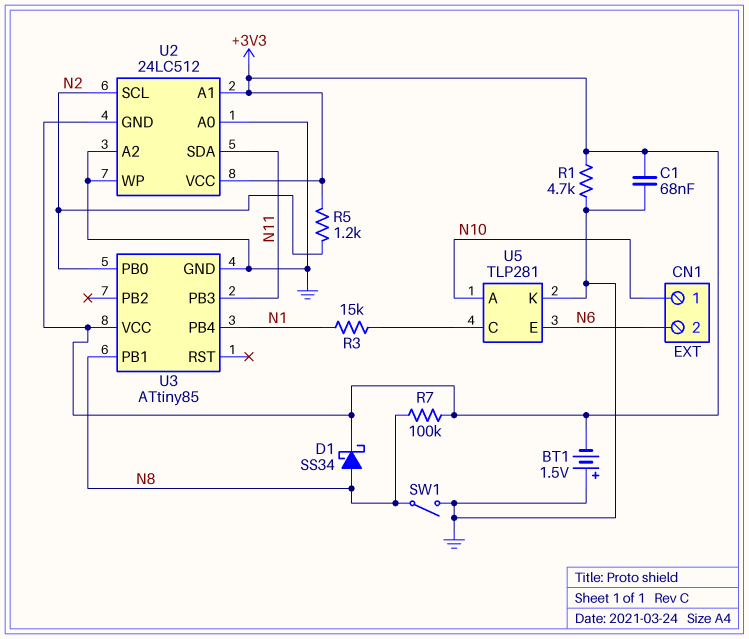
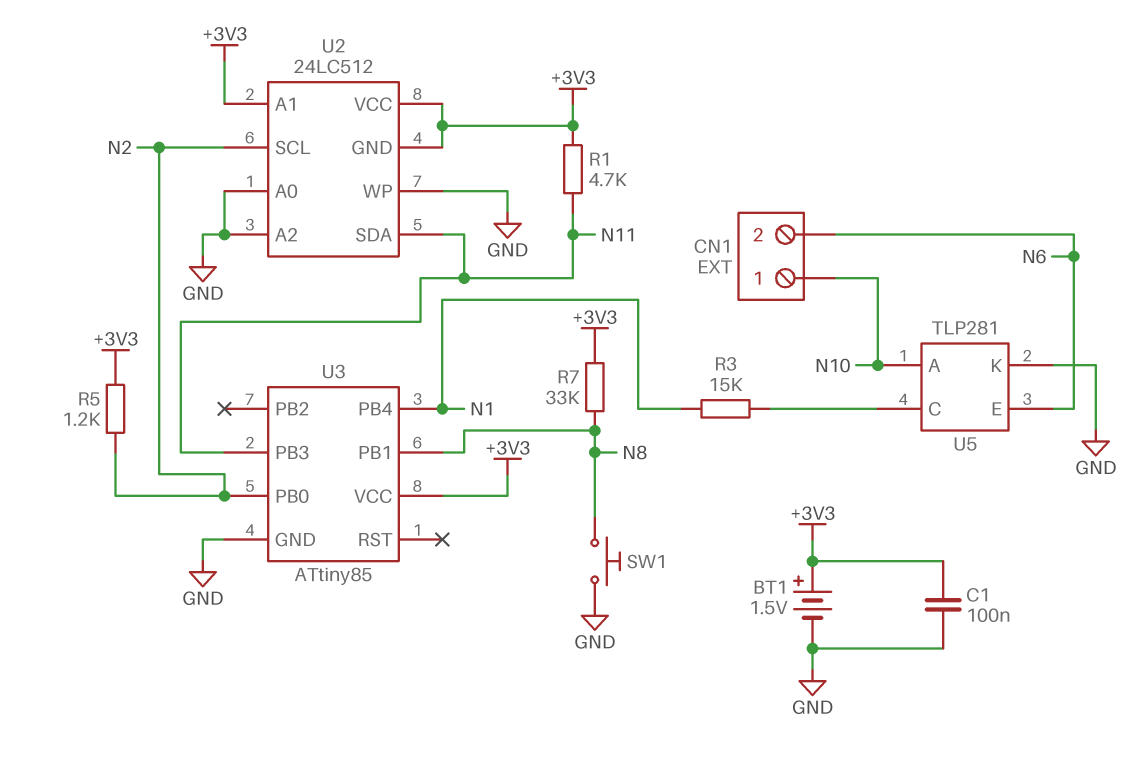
BT1: 1.5V (plus GND, minus +3V3) -> 1.5V (plus +3V3, minus GND)
C1: 68nF (+3V3, GND) -> 100nF (+3V3, GND)
D1: schottky SS34 (A N8, K +3V3) -> none
R1: 4.7k (+3V3, GND) -> 4.7k (+3V3, N11)
R7: 100k (+3V3, N8) -> 33k (+3V3, N8)
SW1: switch (GND, N8) -> button (GND, N8)

